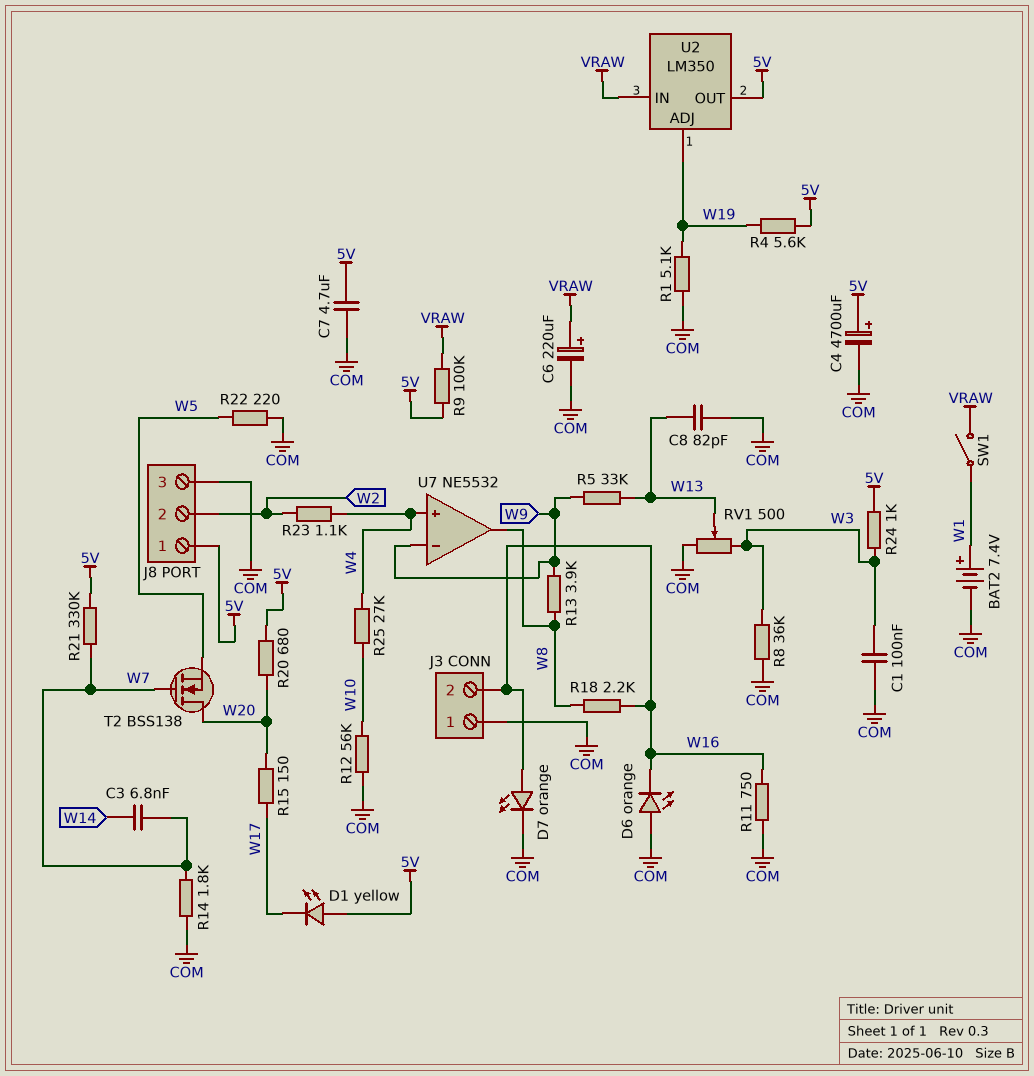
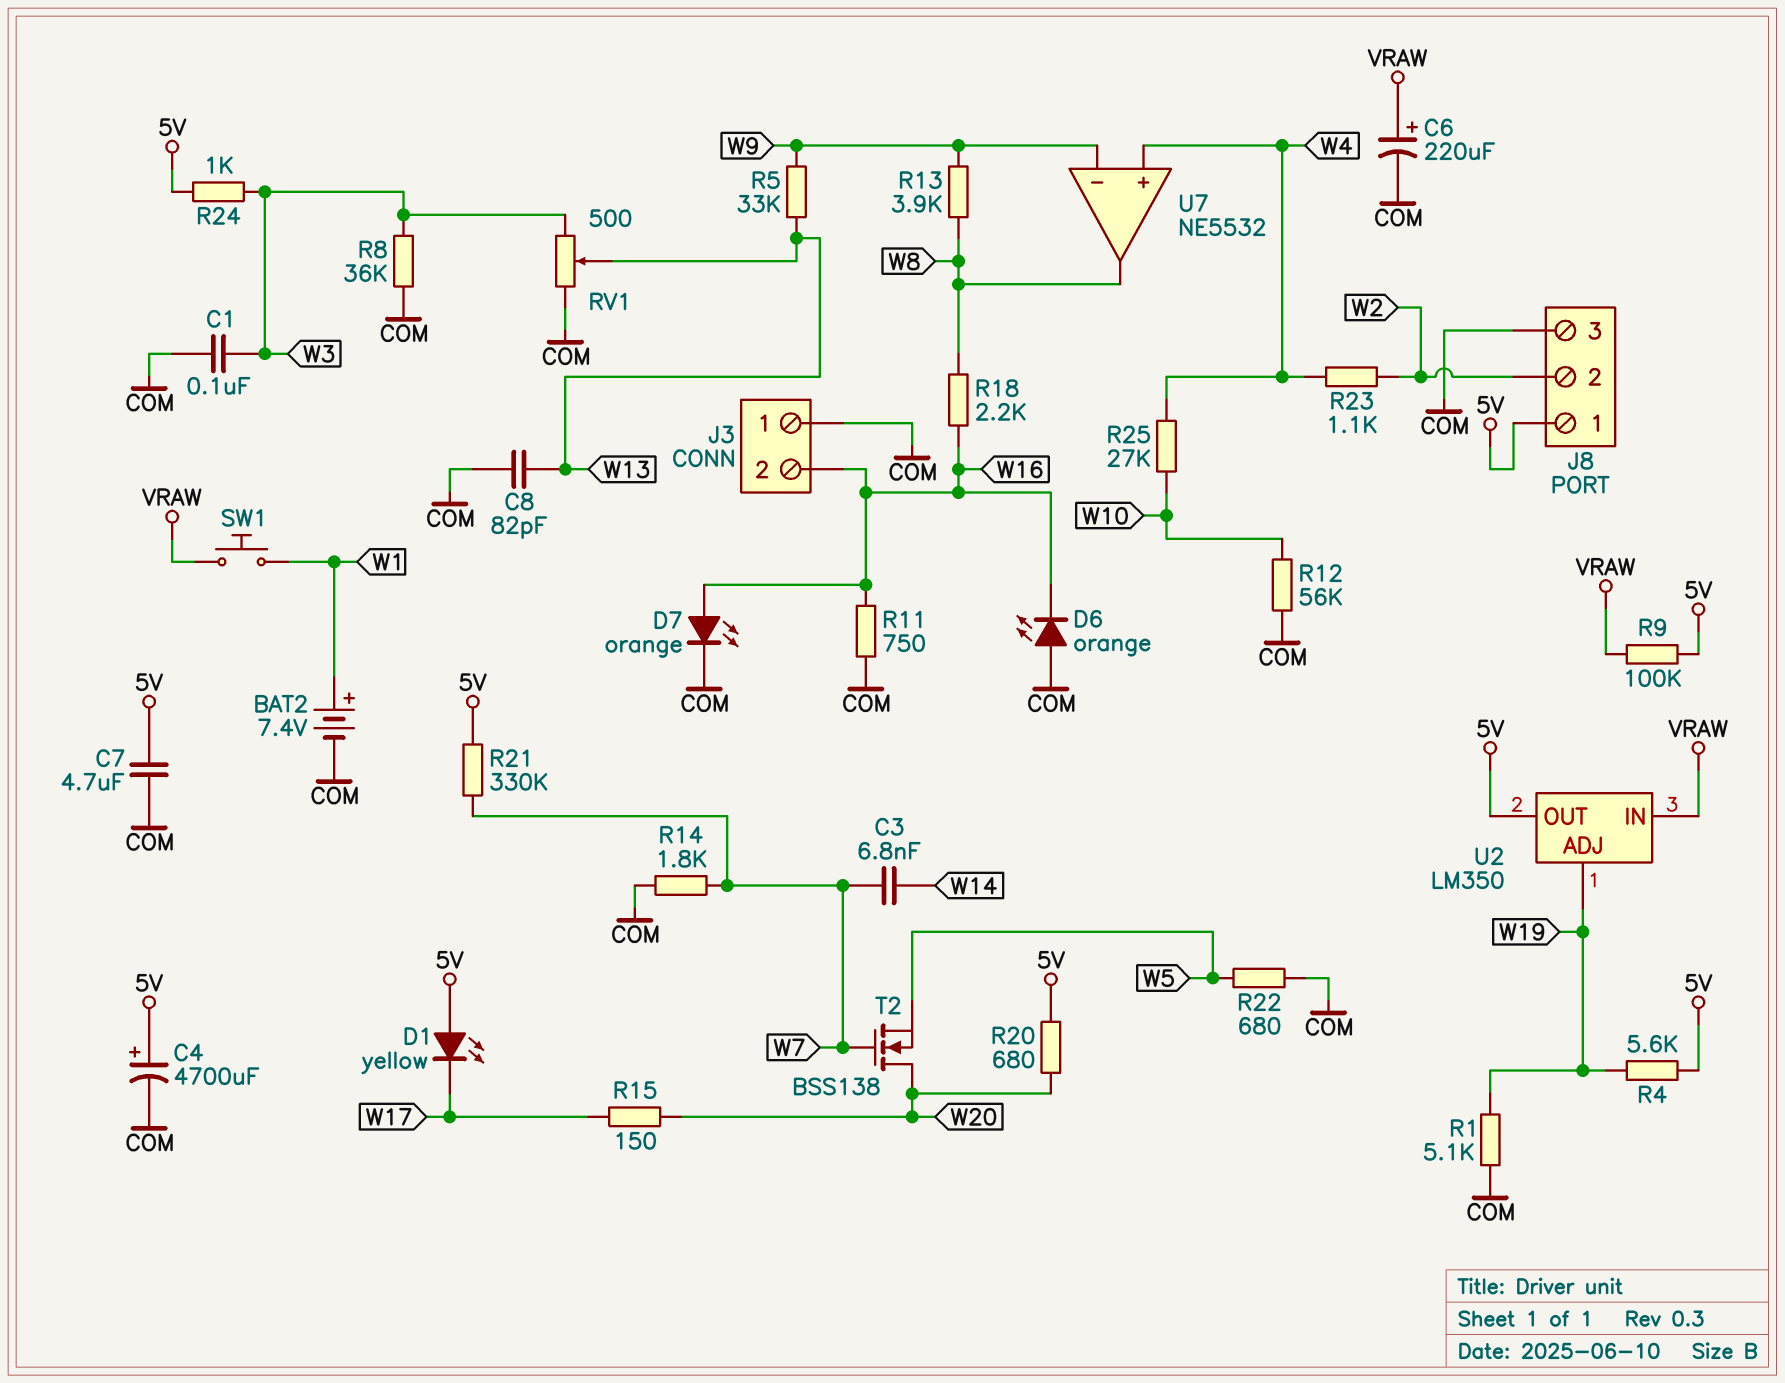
R22: 220 (COM, W5) -> 680 (COM, W5)
SW1: switch (VRAW, W1) -> button (VRAW, W1)

